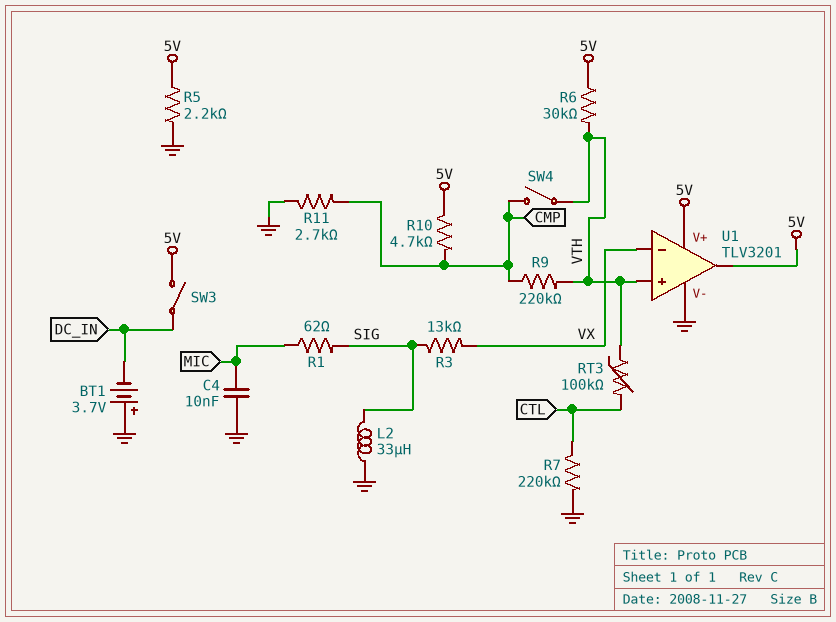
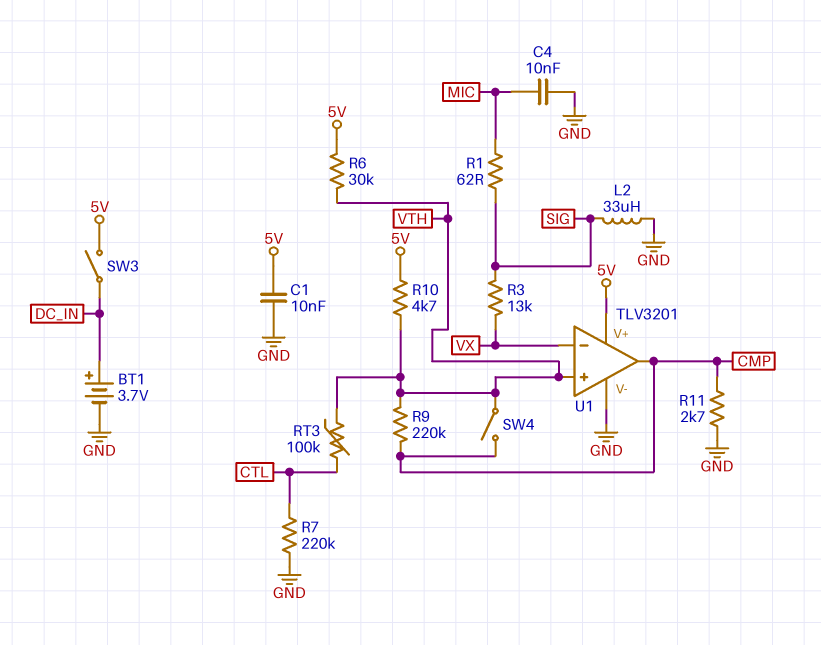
BT1: 3.7V (plus GND, minus DC_IN) -> 3.7V (plus DC_IN, minus GND)
C1: none -> 10nF (5V, GND)
R5: 2.2k (5V, GND) -> none
R10: 4.7k (5V, CMP) -> 4.7k (5V, VTH)
U1 pin out: 5V -> CMP

